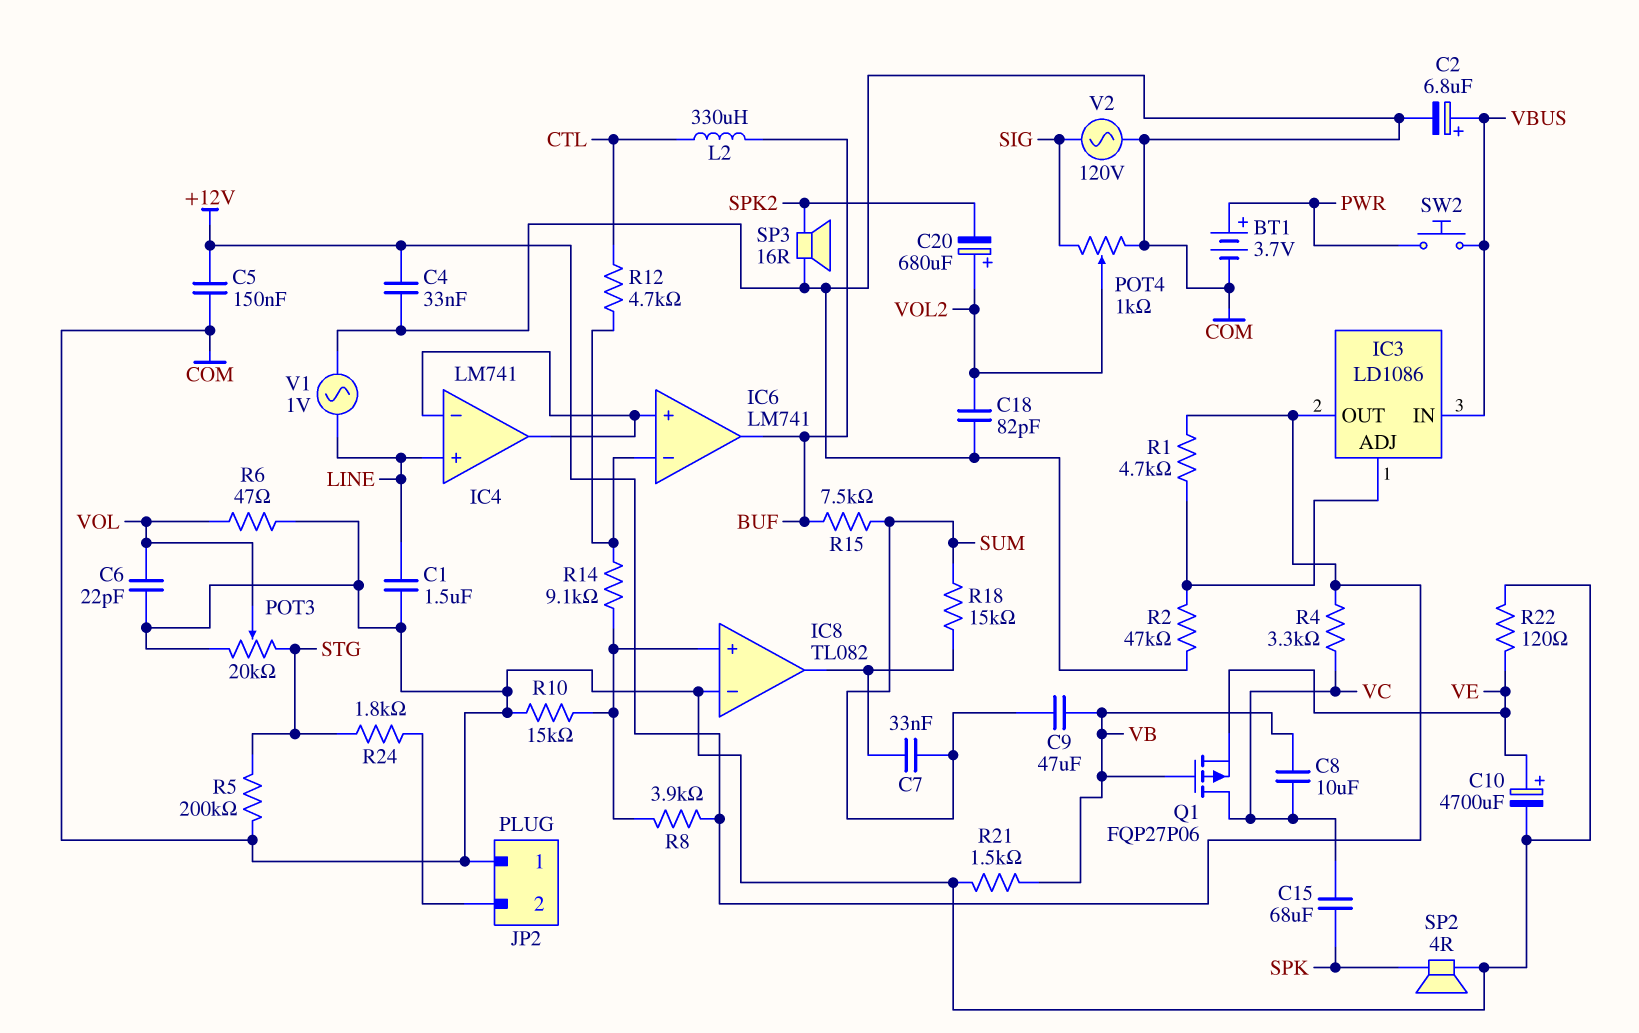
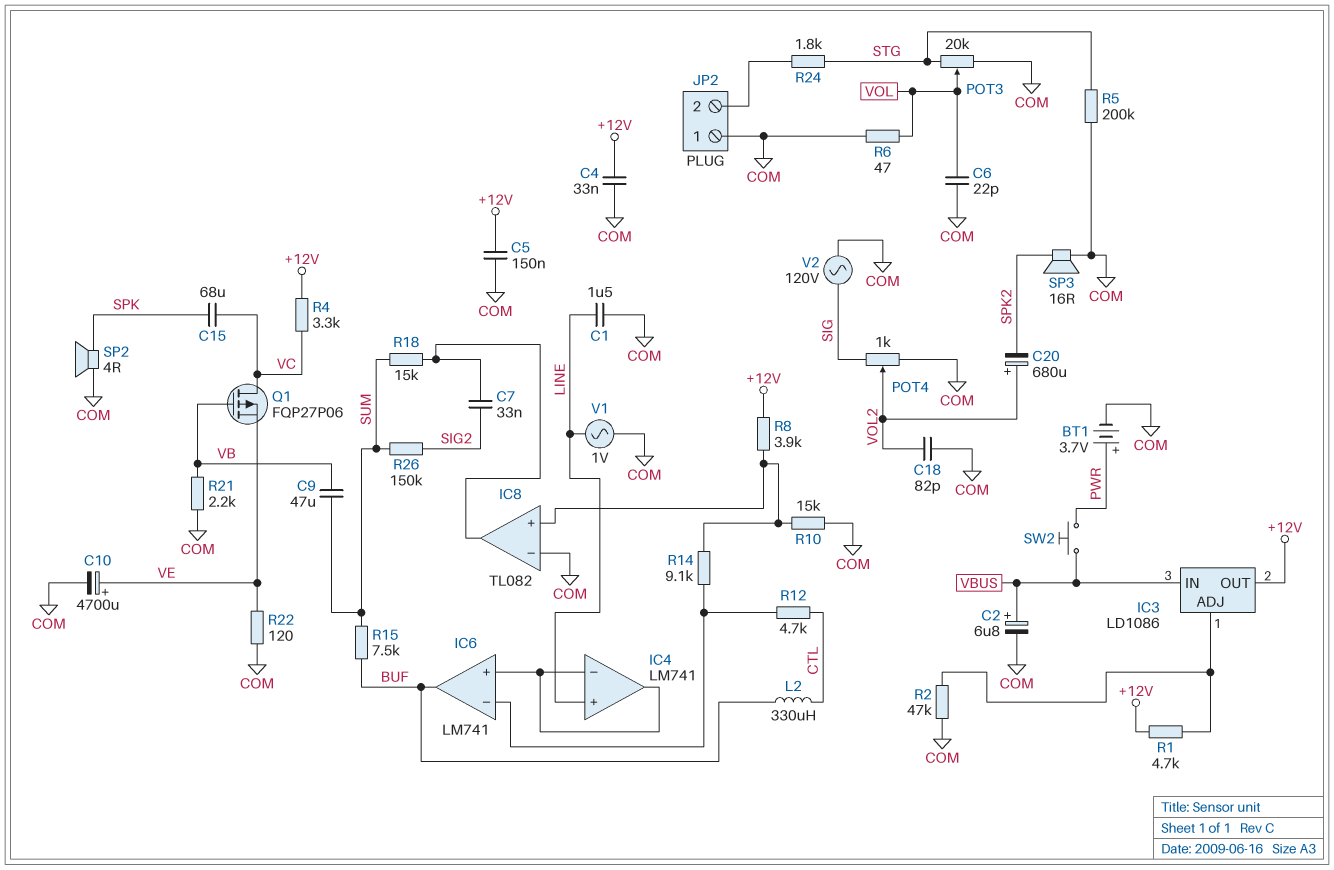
C7: 33nF (IC8/out, SUM) -> 33nF (IC8/out, SIG2)
C8: 10uF (VB, VC) -> none
R21: 1.5k (COM, VB) -> 2.2k (COM, VB)
R26: none -> 150k (SIG2, SUM)

